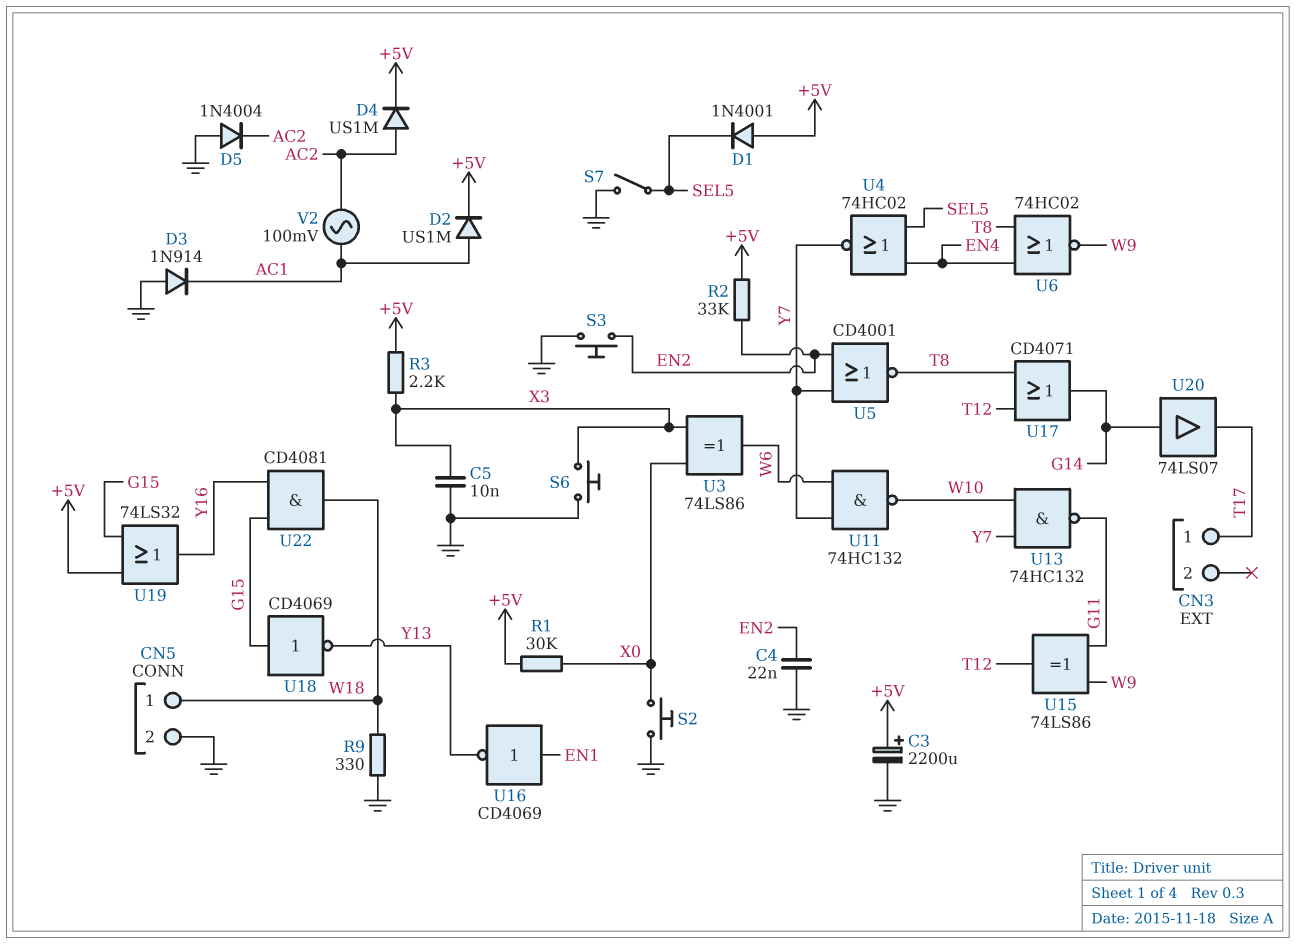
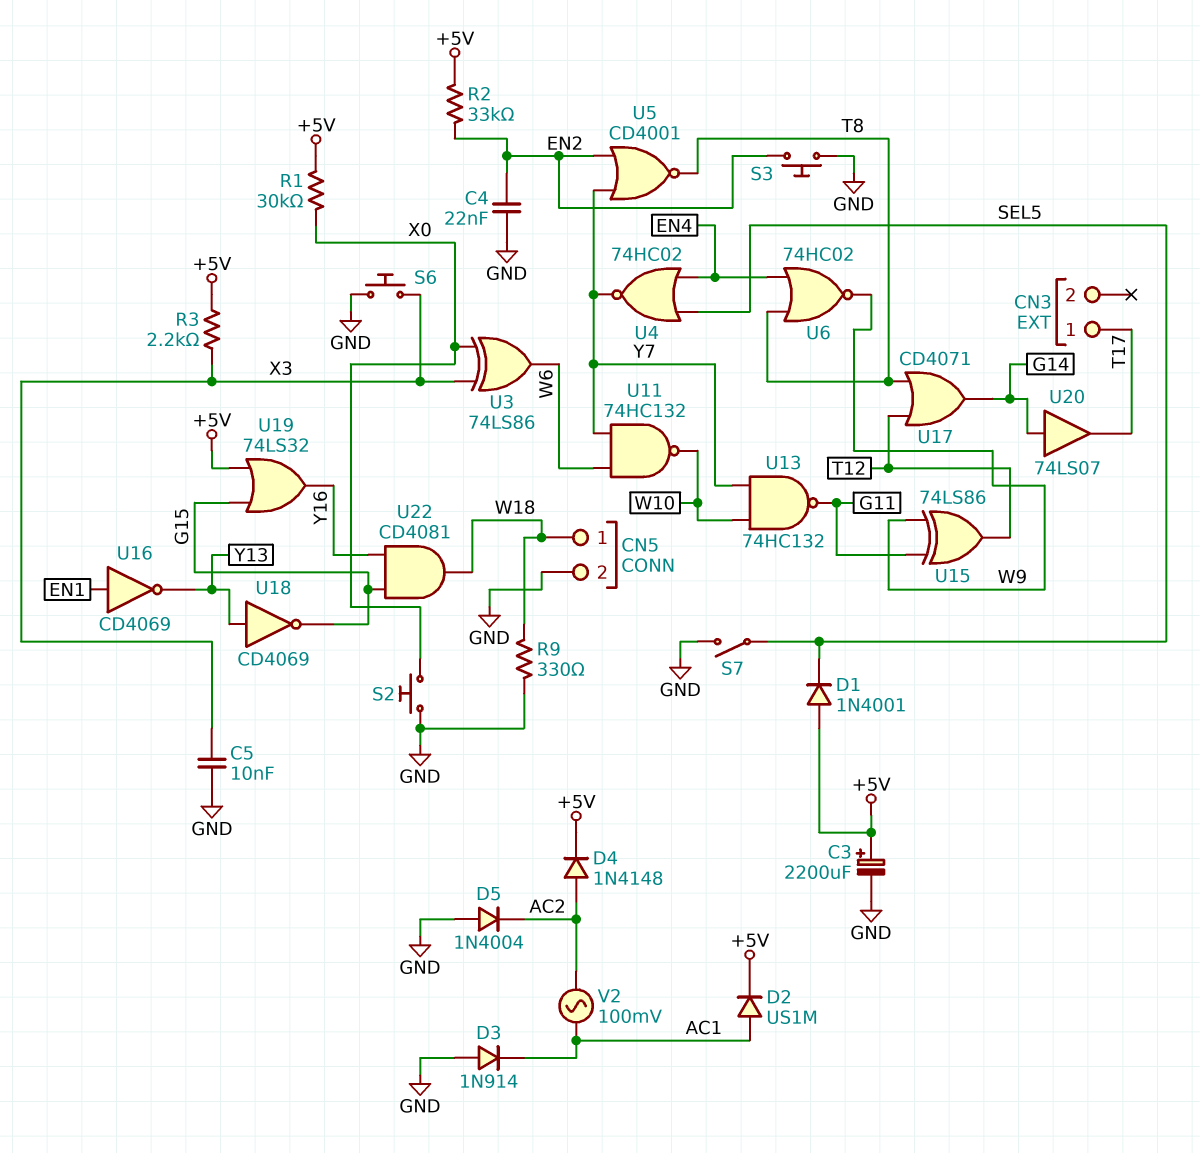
D4: diode US1M (A AC2, K +5V) -> diode 1N4148 (A AC2, K +5V)
U18: NOT CD4069 (in G15, out Y13) -> NOT CD4069 (in Y13, out G15)

